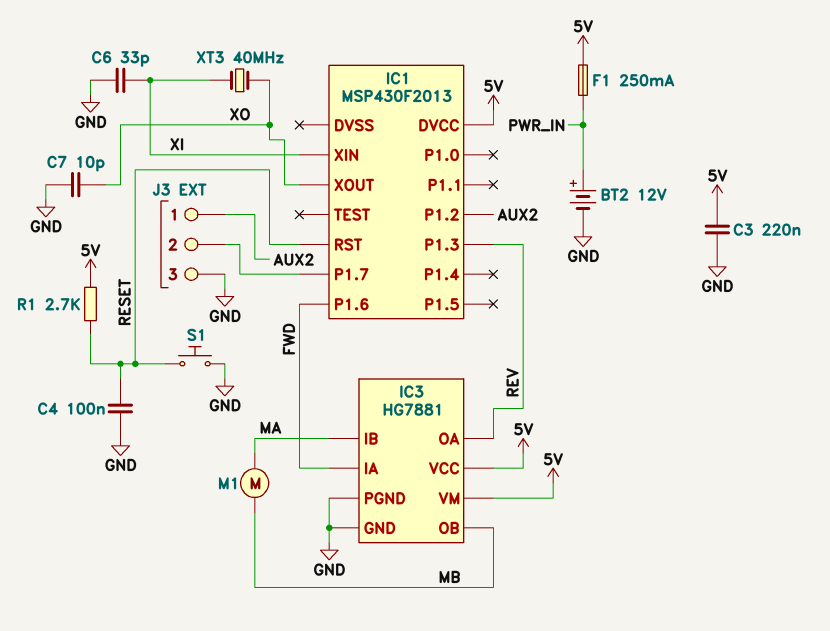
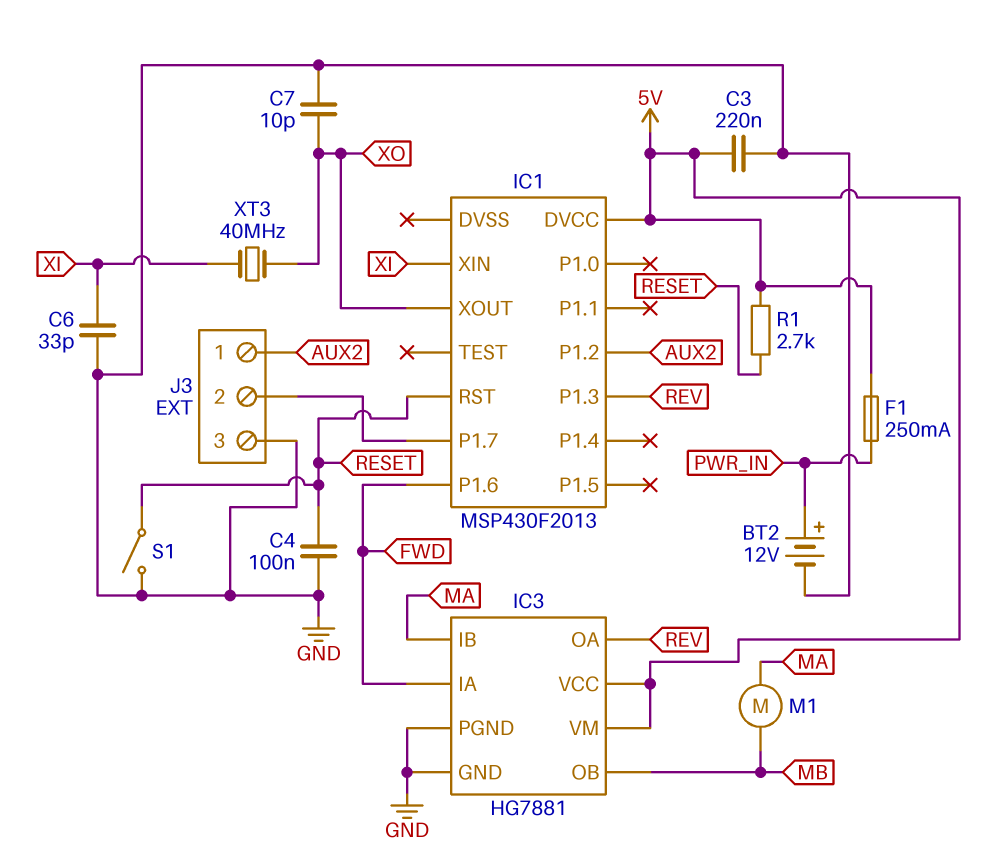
S1: button (GND, RESET) -> switch (GND, RESET)

